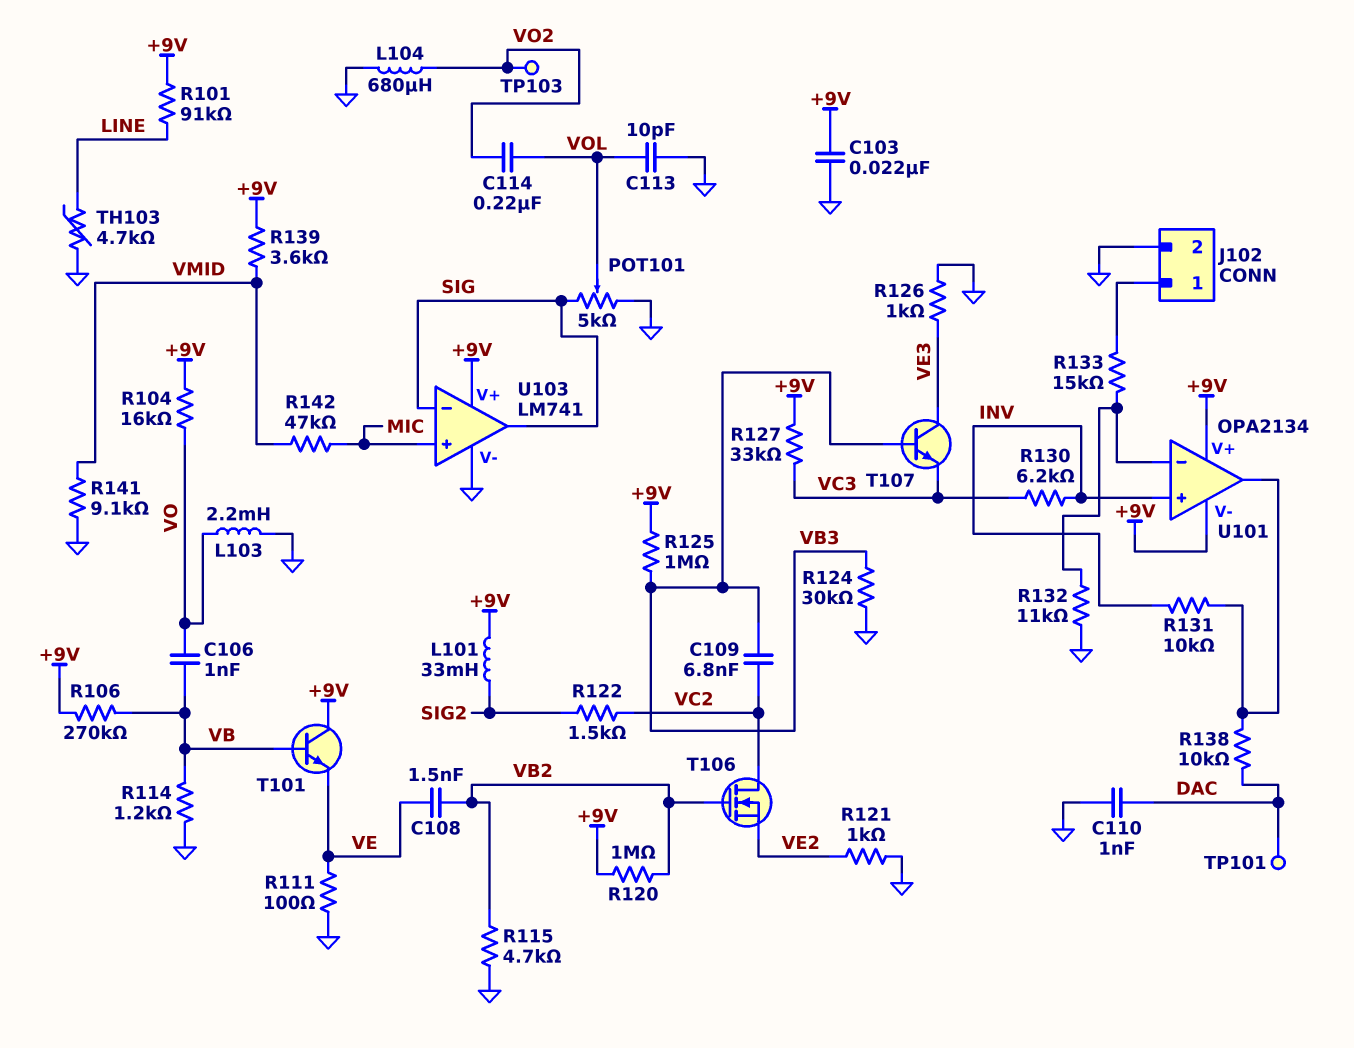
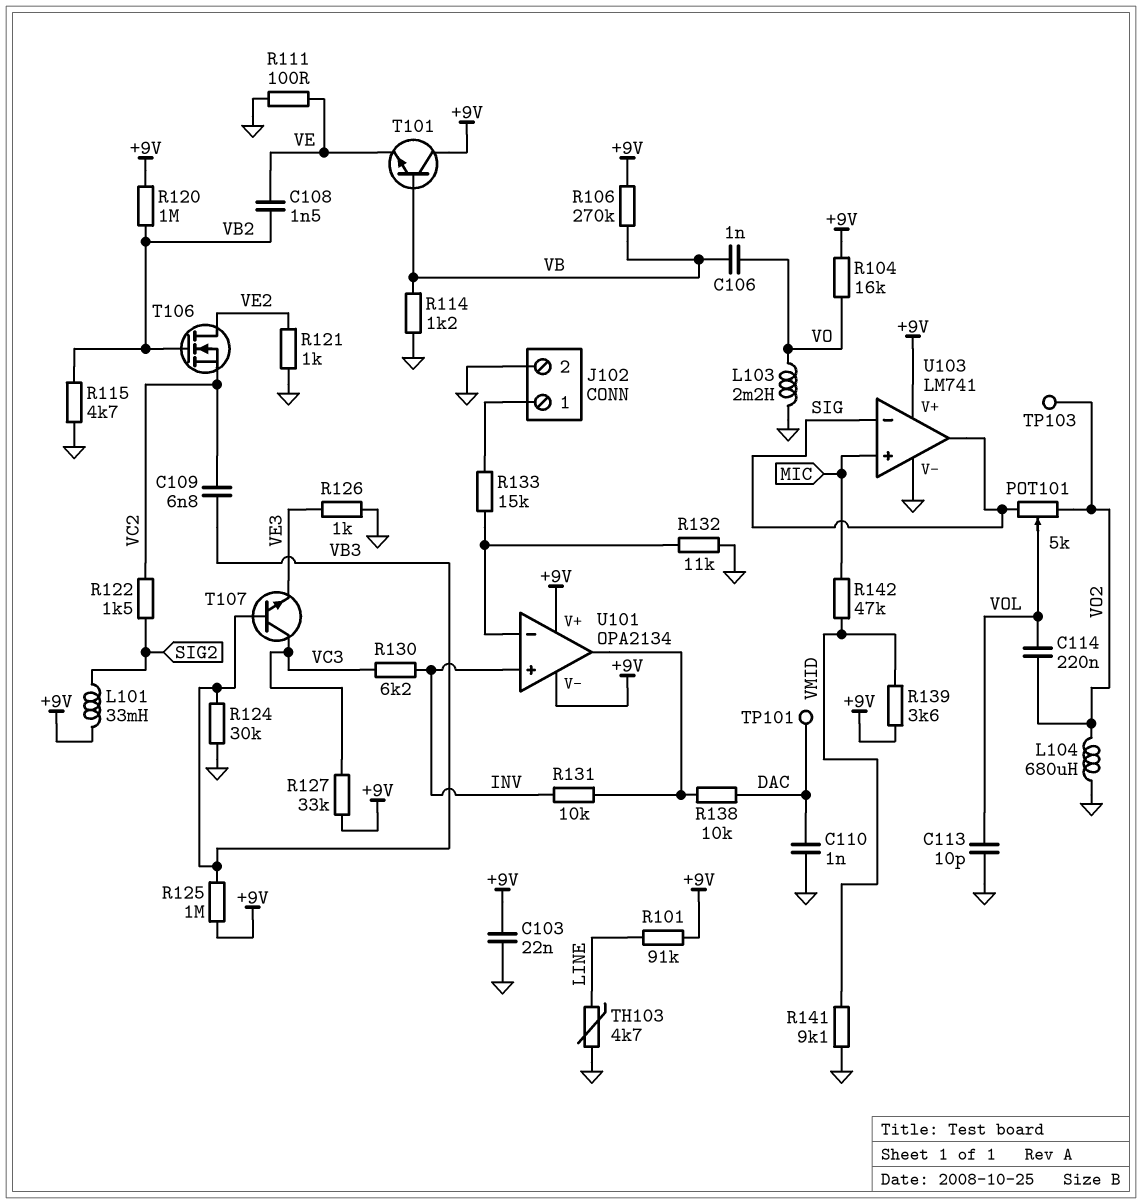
POT101: 5k (GND, SIG, wiper VOL) -> 5k (SIG, VO2, wiper VOL)
T106: NMOS (G VB2, D VC2, S VE2) -> NMOS (G VB2, D VE2, S VC2)
T107: NPN (B VB3, C VE3, E VC3) -> NPN (B VB3, C VC3, E VE3)

